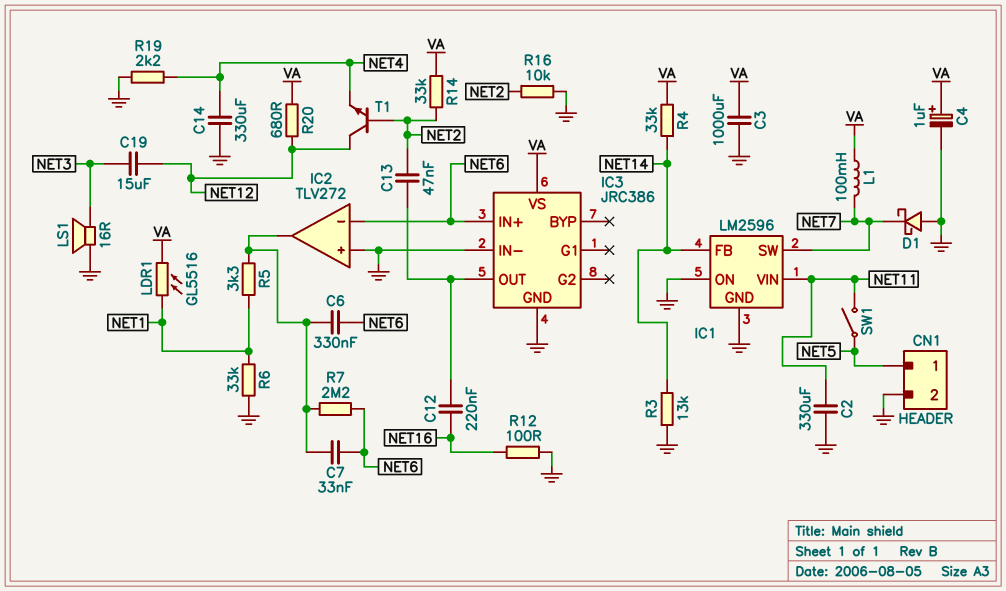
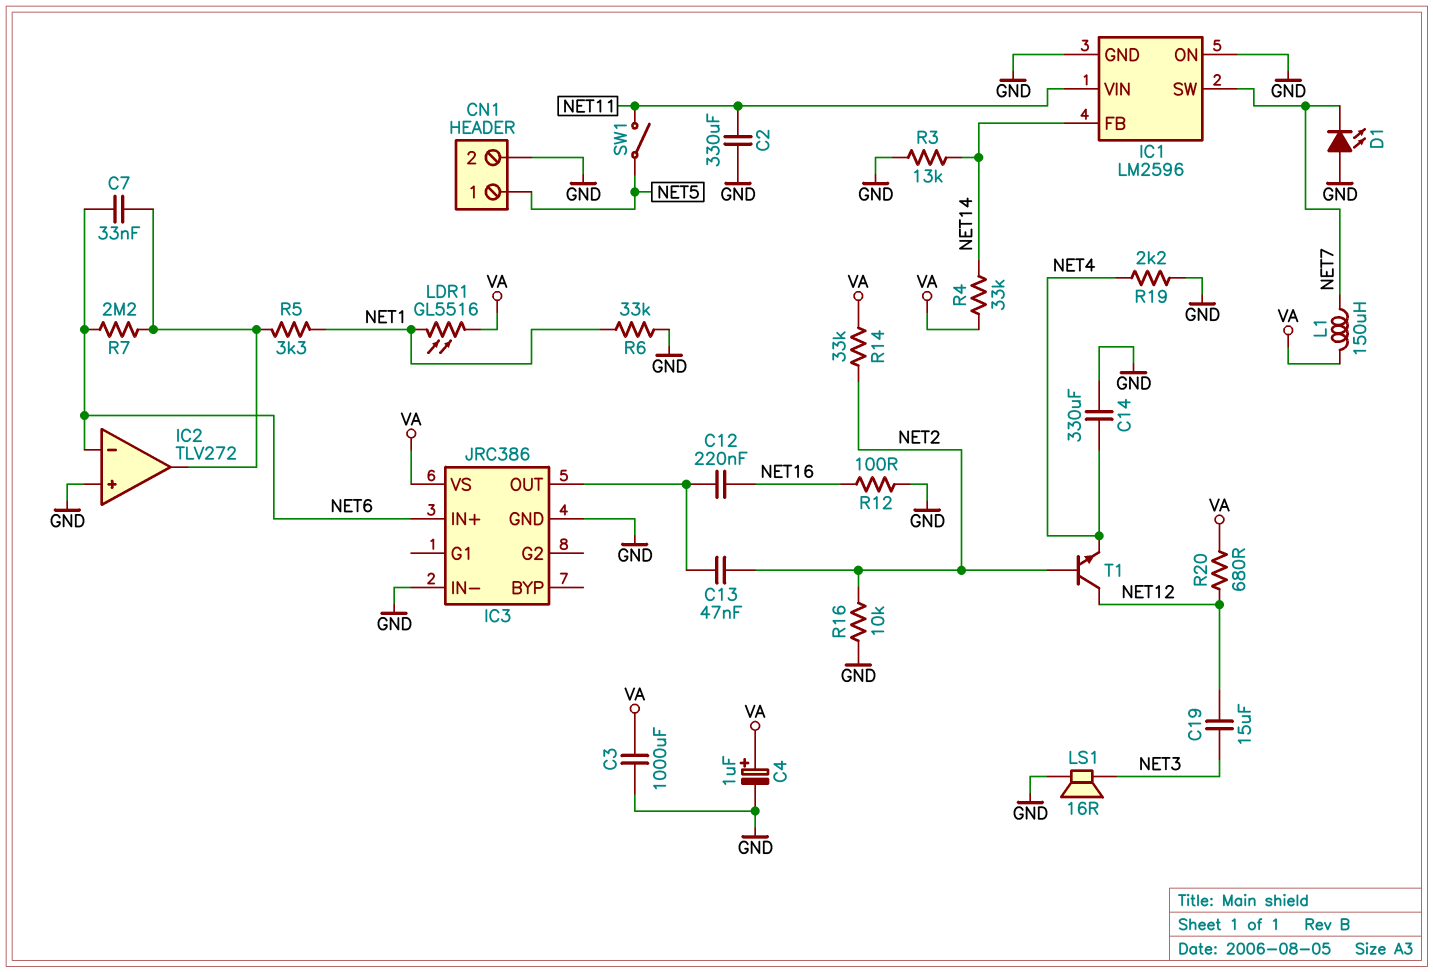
C6: 330nF (IC2/out, NET6) -> none
D1: schottky (A GND, K NET7) -> LED (A GND, K NET7)
L1: 100mH (NET7, VA) -> 150uH (NET7, VA)

